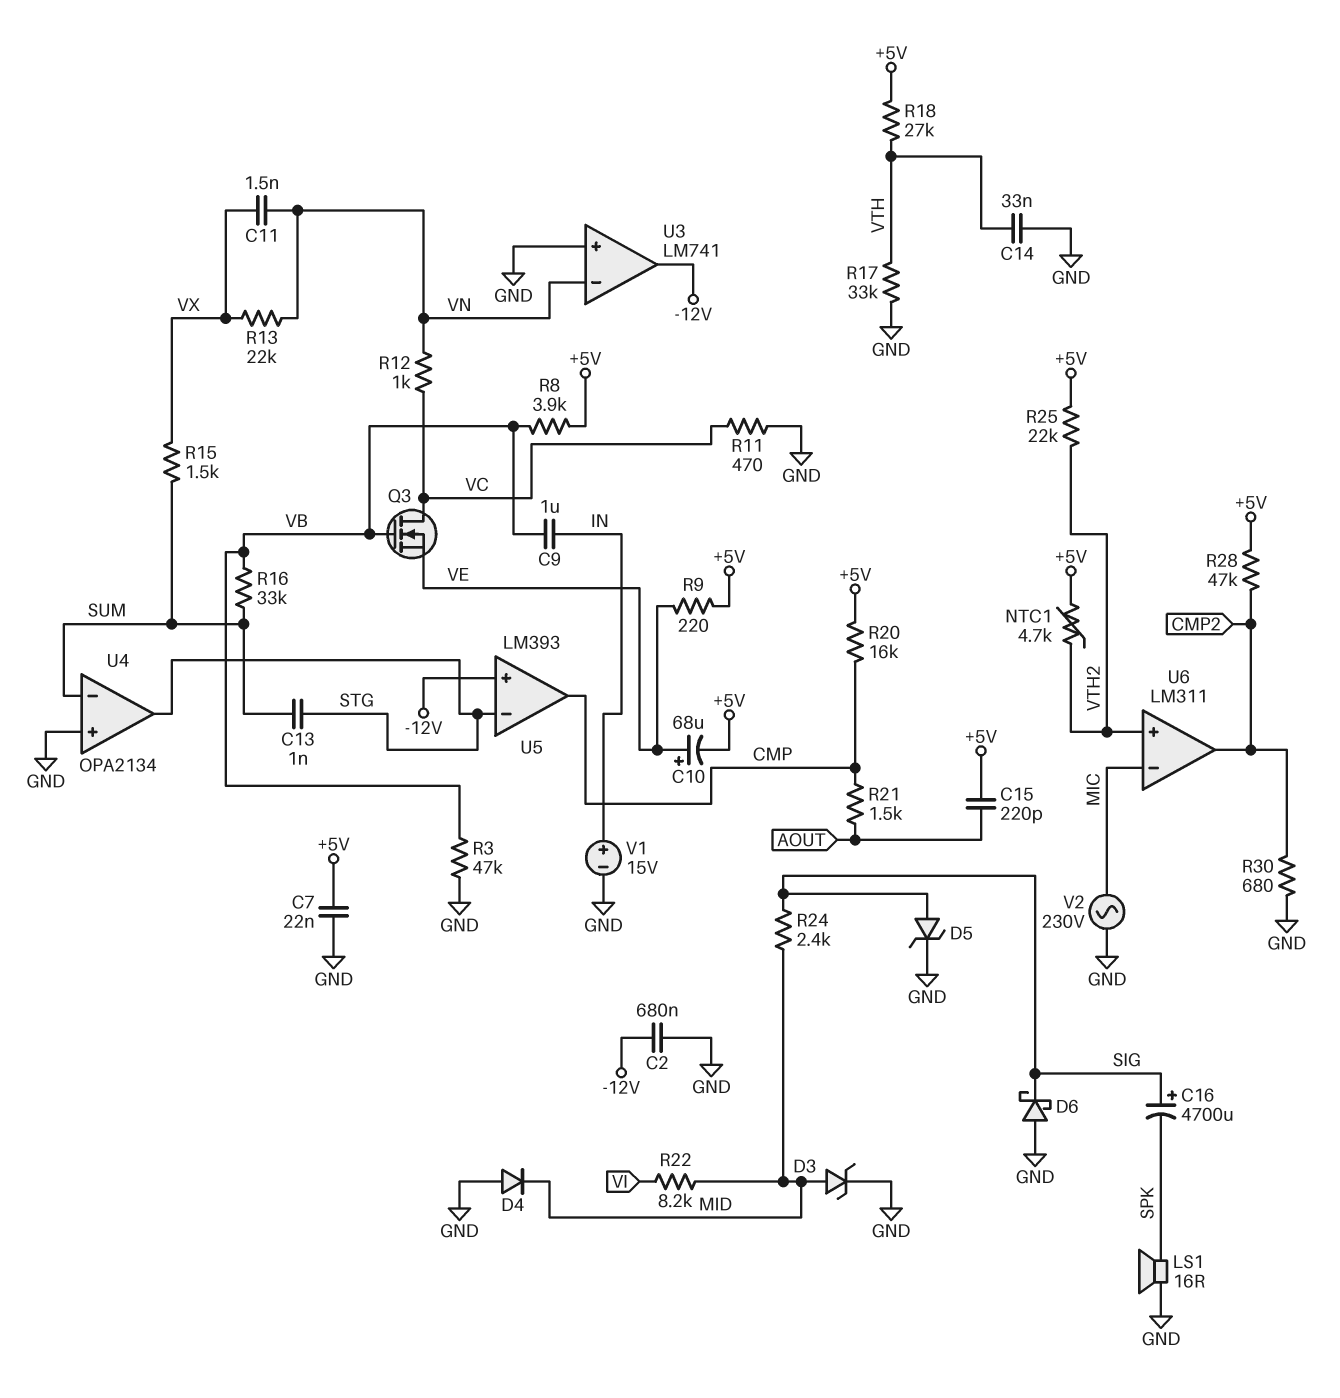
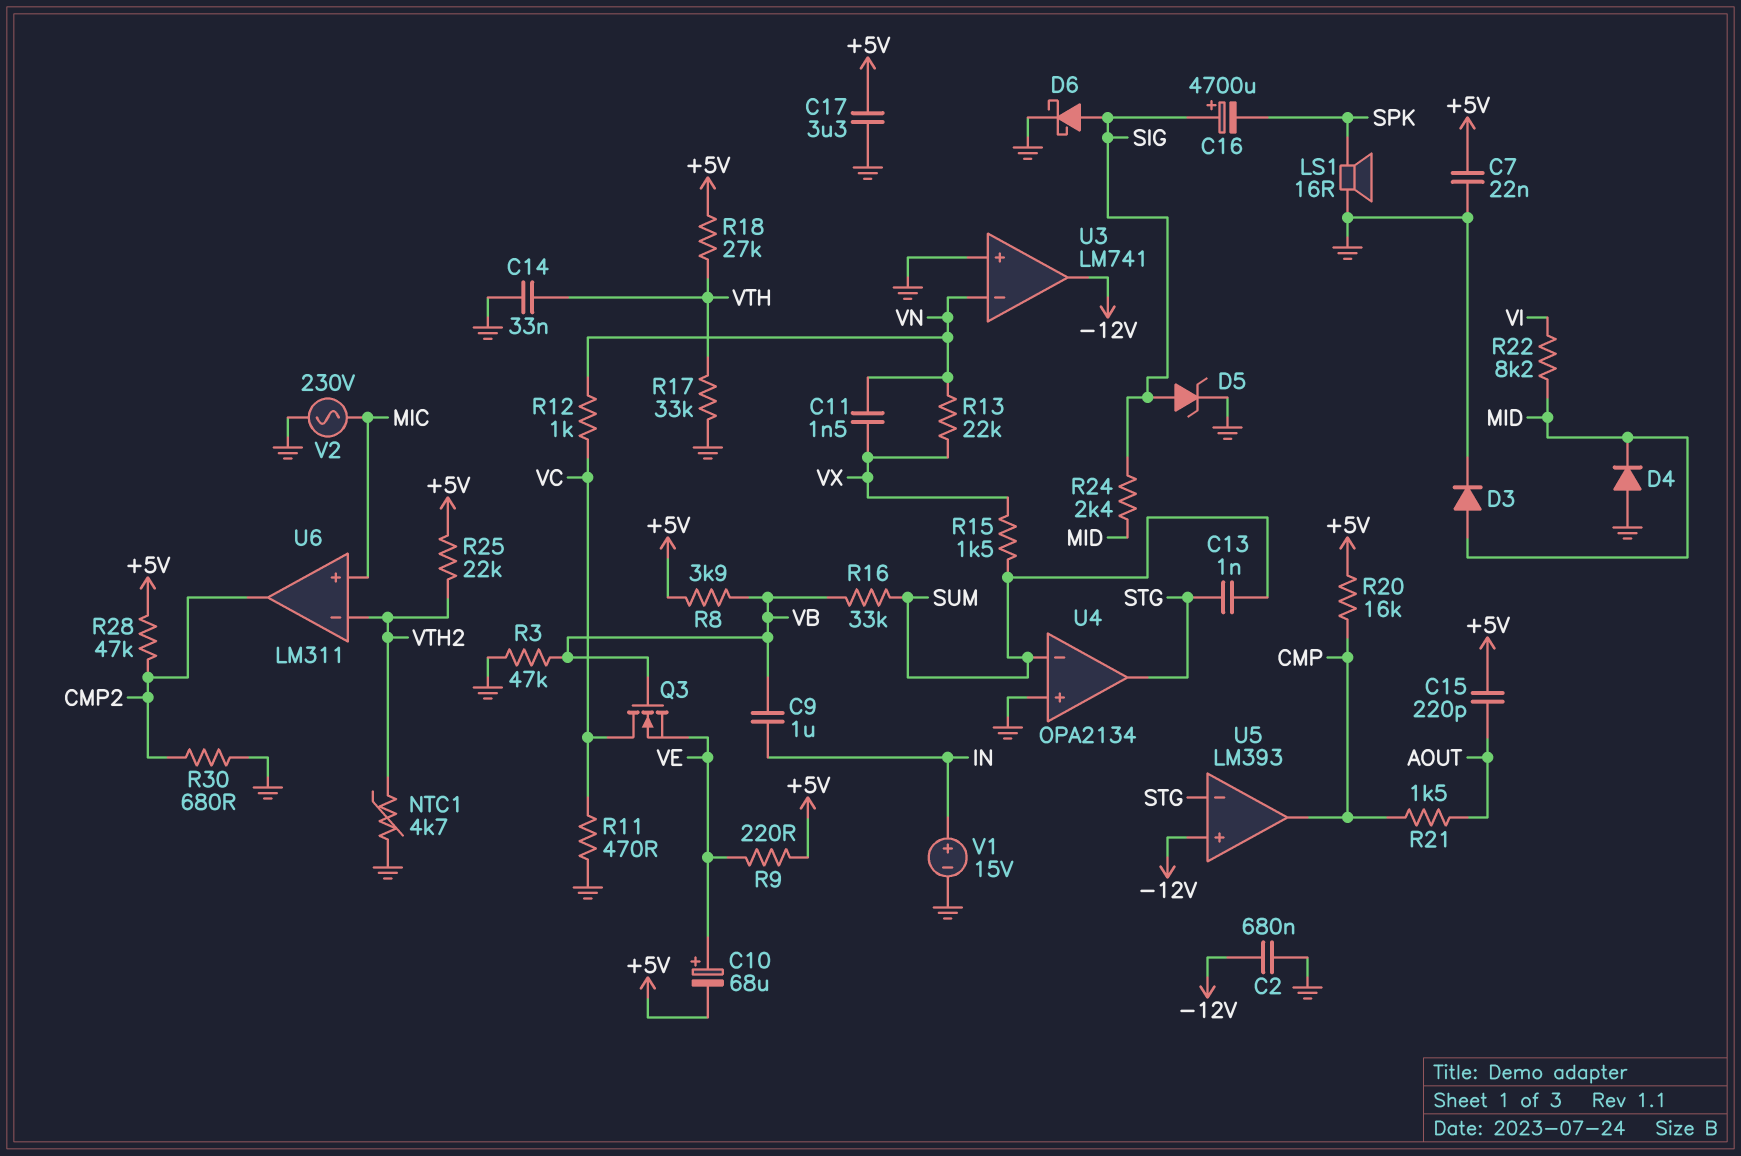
C17: none -> 3.3uF (+5V, GND)
D3: zener (A MID, K GND) -> diode (A MID, K GND)
D6: schottky (A GND, K SIG) -> schottky (A SIG, K GND)
NTC1: 4.7k (+5V, VTH2) -> 4.7k (GND, VTH2)
U6 pin in+: VTH2 -> MIC
U6 pin in-: MIC -> VTH2

